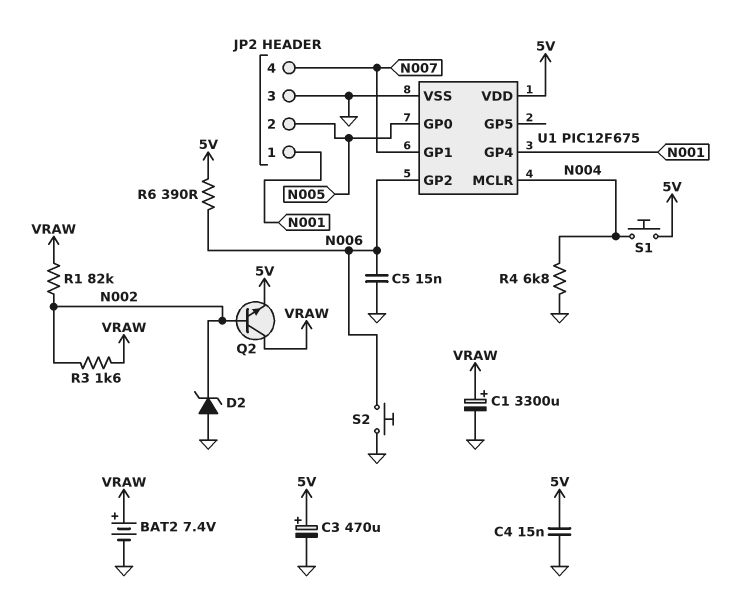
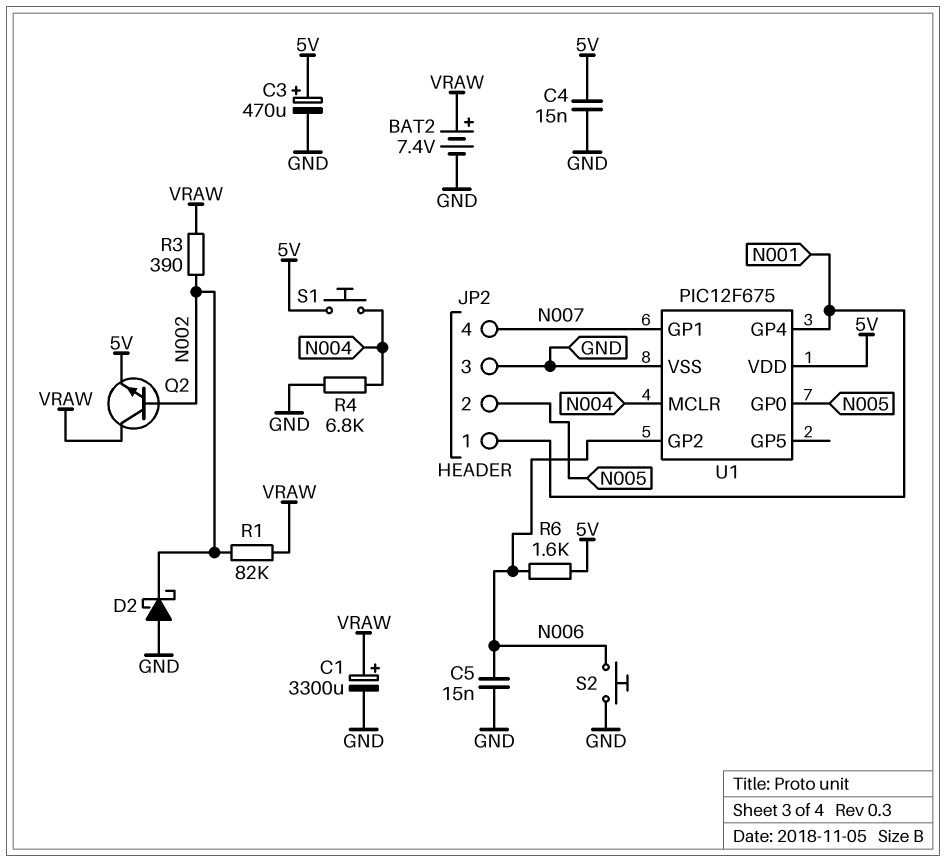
D2: zener (A GND, K N002) -> schottky (A GND, K N002)
R3: 1.6k (N002, VRAW) -> 390 (N002, VRAW)
R6: 390 (5V, N006) -> 1.6k (5V, N006)

